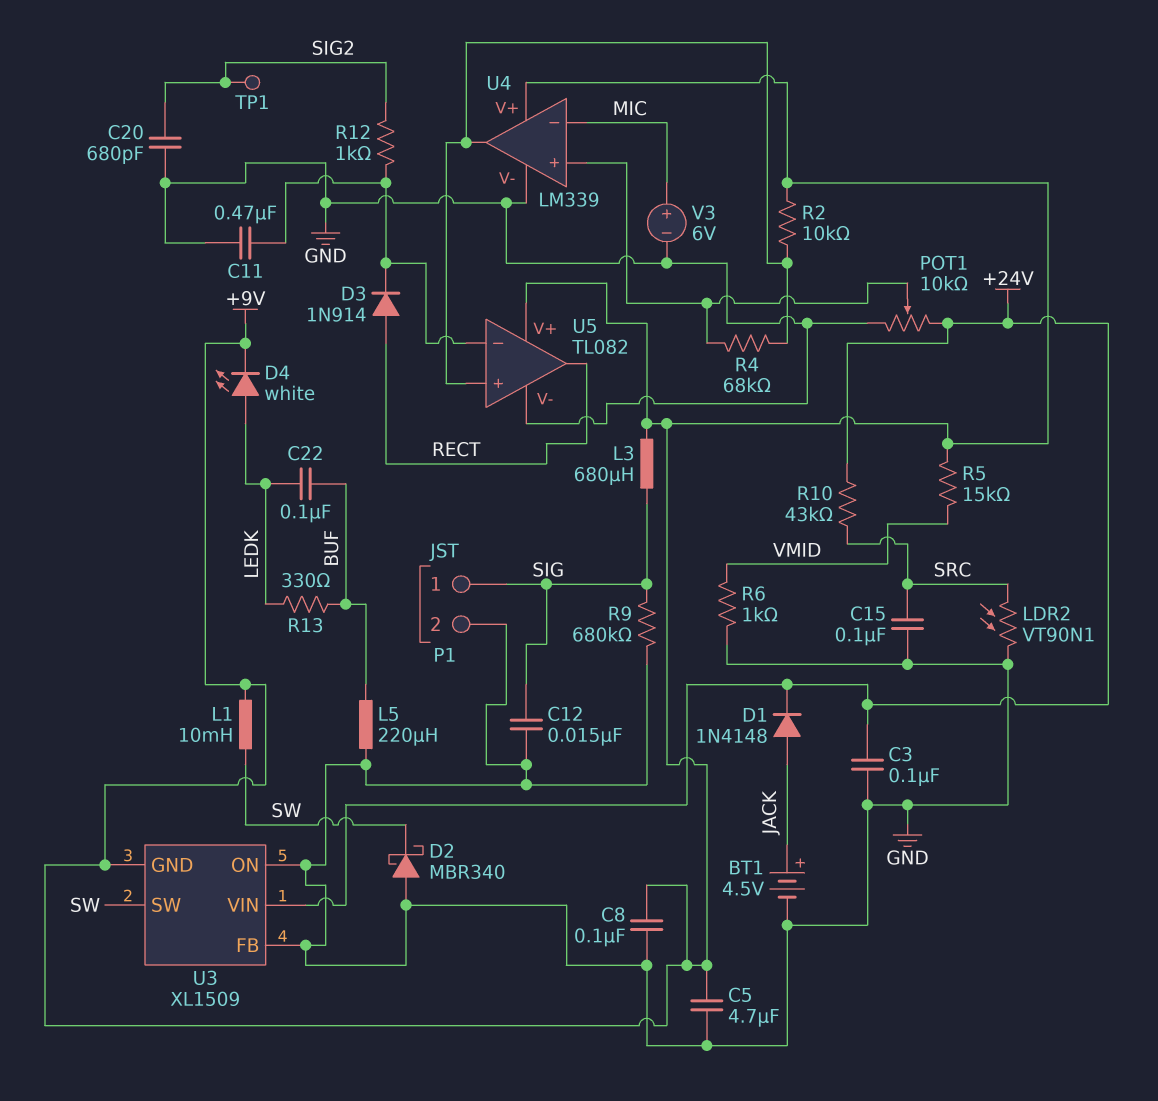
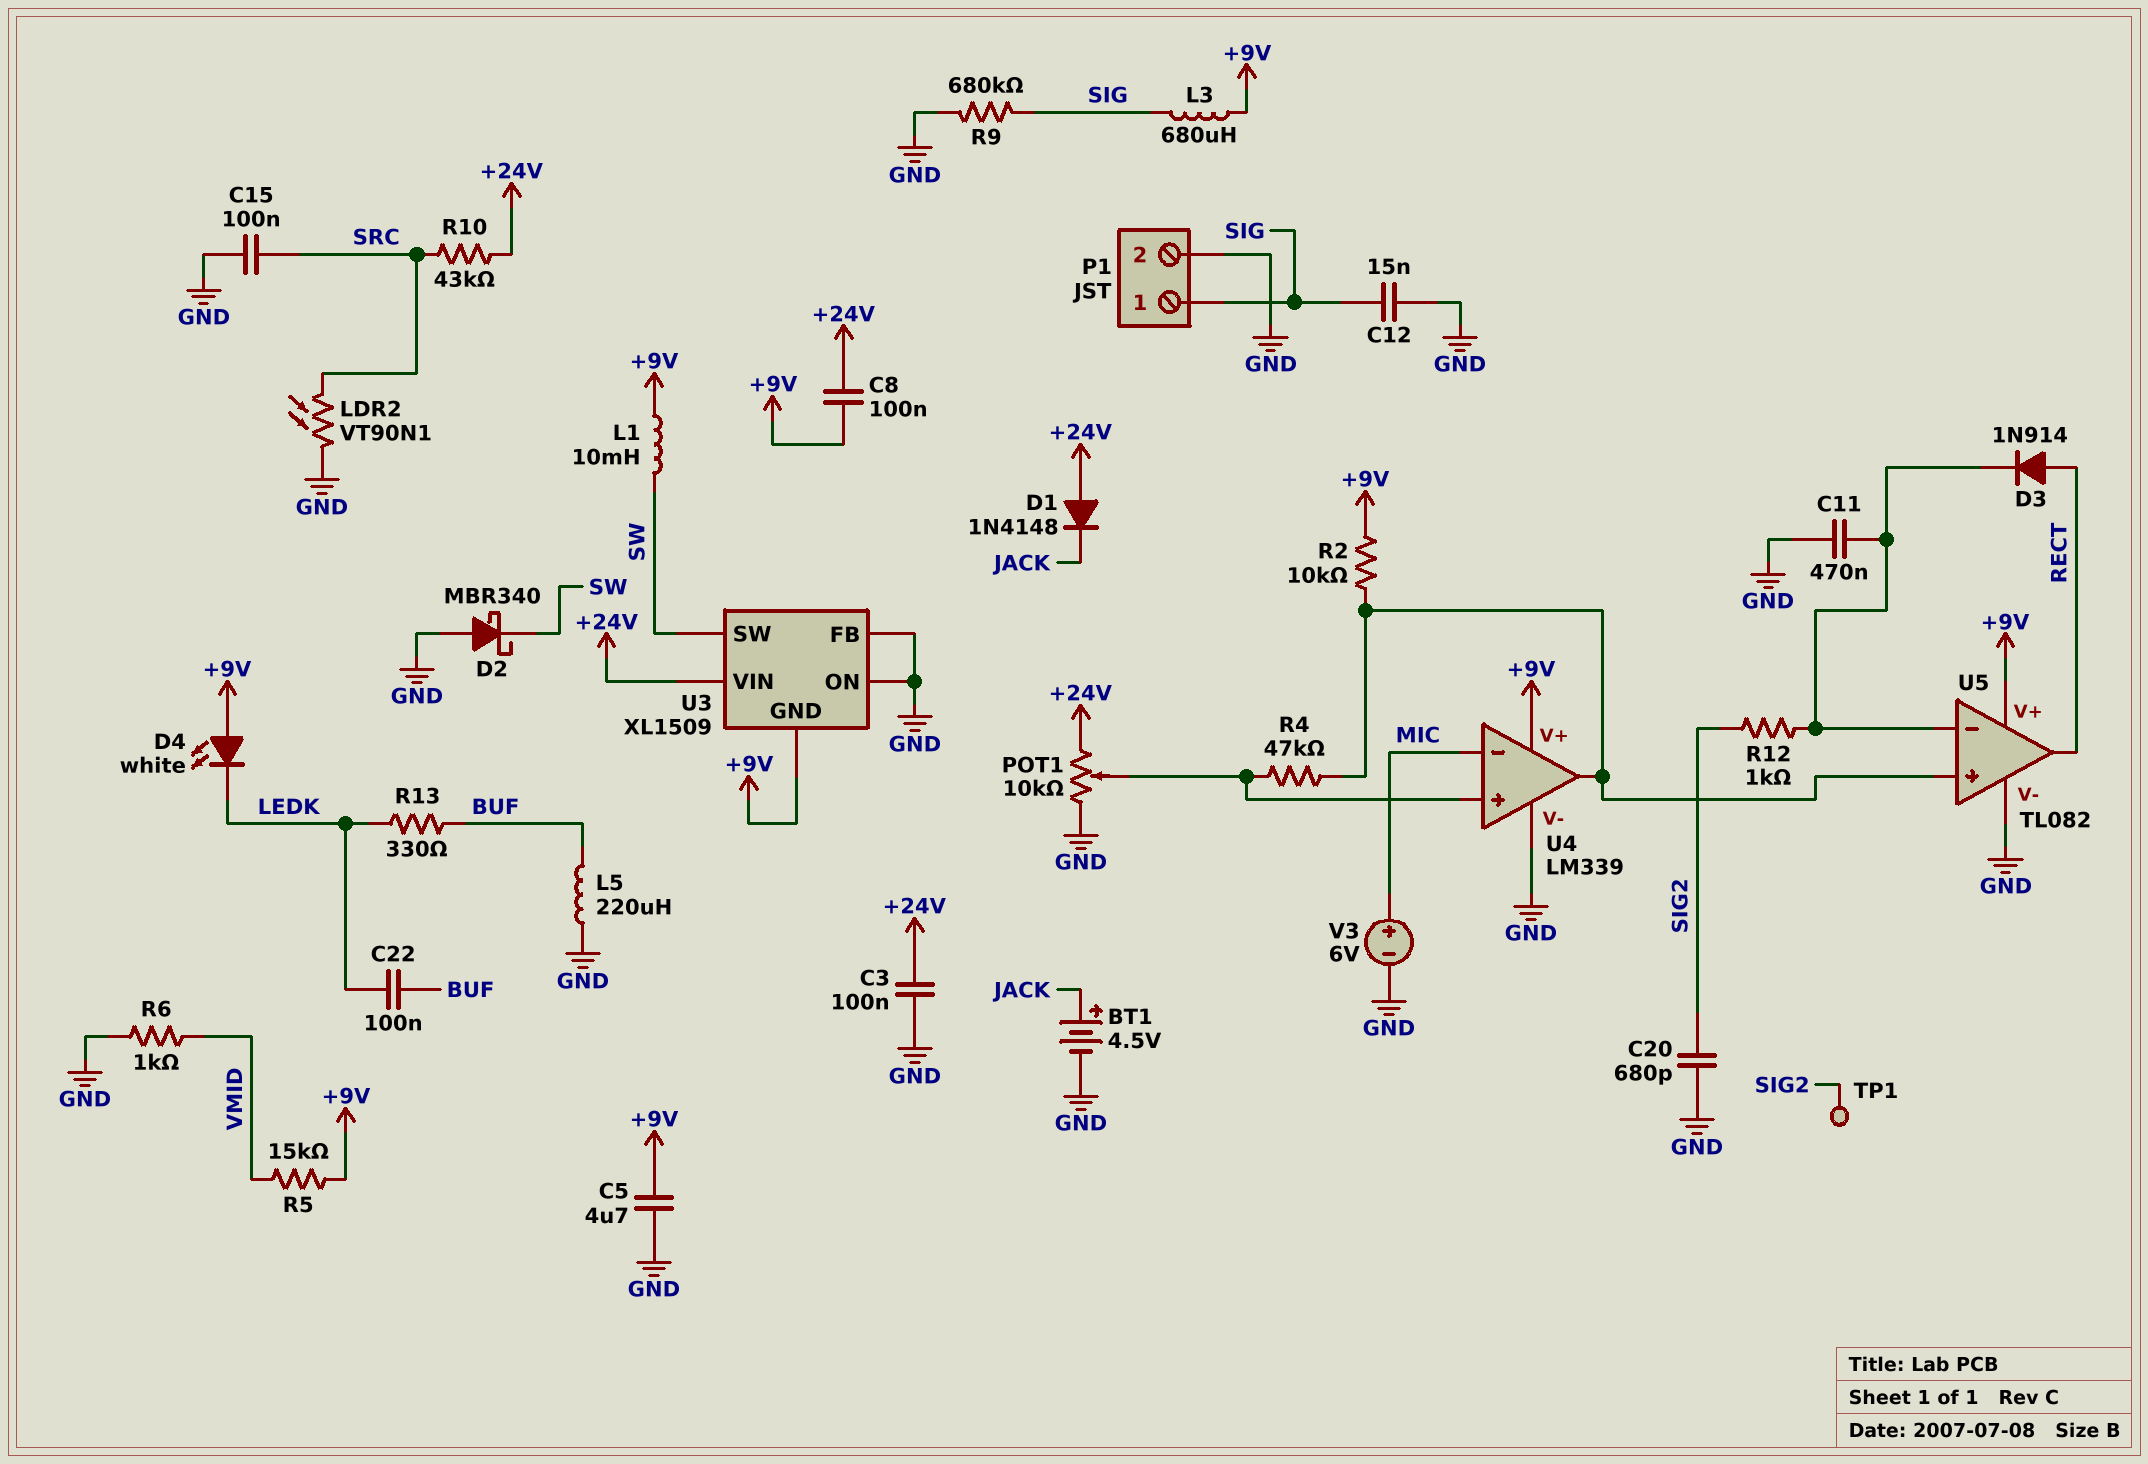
C8: 100nF (+9V, GND) -> 100nF (+9V, +24V)
D1: diode 1N4148 (A JACK, K +24V) -> diode 1N4148 (A +24V, K JACK)
D4: LED white (A LEDK, K +9V) -> LED white (A +9V, K LEDK)
R4: 68k (U4/in+, U4/out) -> 47k (U4/in+, U4/out)

